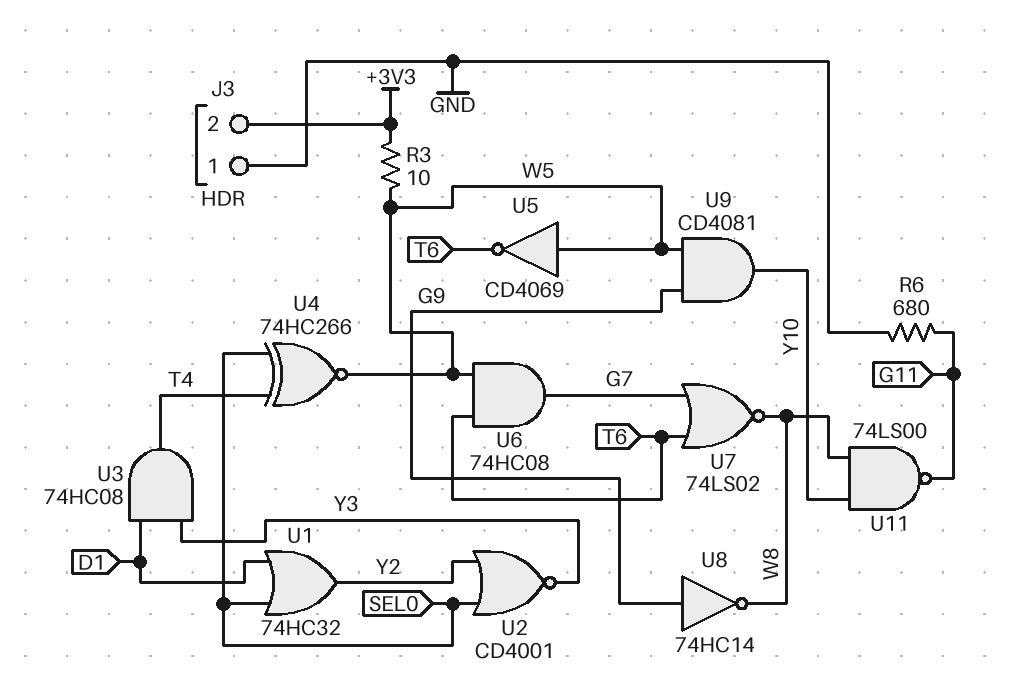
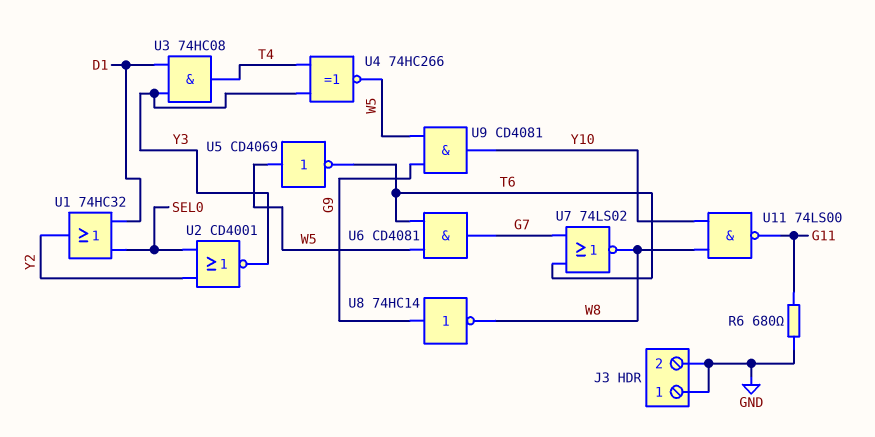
J3 pin 2: +3V3 -> GND
R3: 10 (+3V3, W5) -> none
U4: XNOR 74HC266 (in SEL0, in T4, out W5) -> XNOR 74HC266 (in T4, in Y3, out W5)
U6: AND 74HC08 (in T6, in W5, out G7) -> AND CD4081 (in T6, in W5, out G7)

